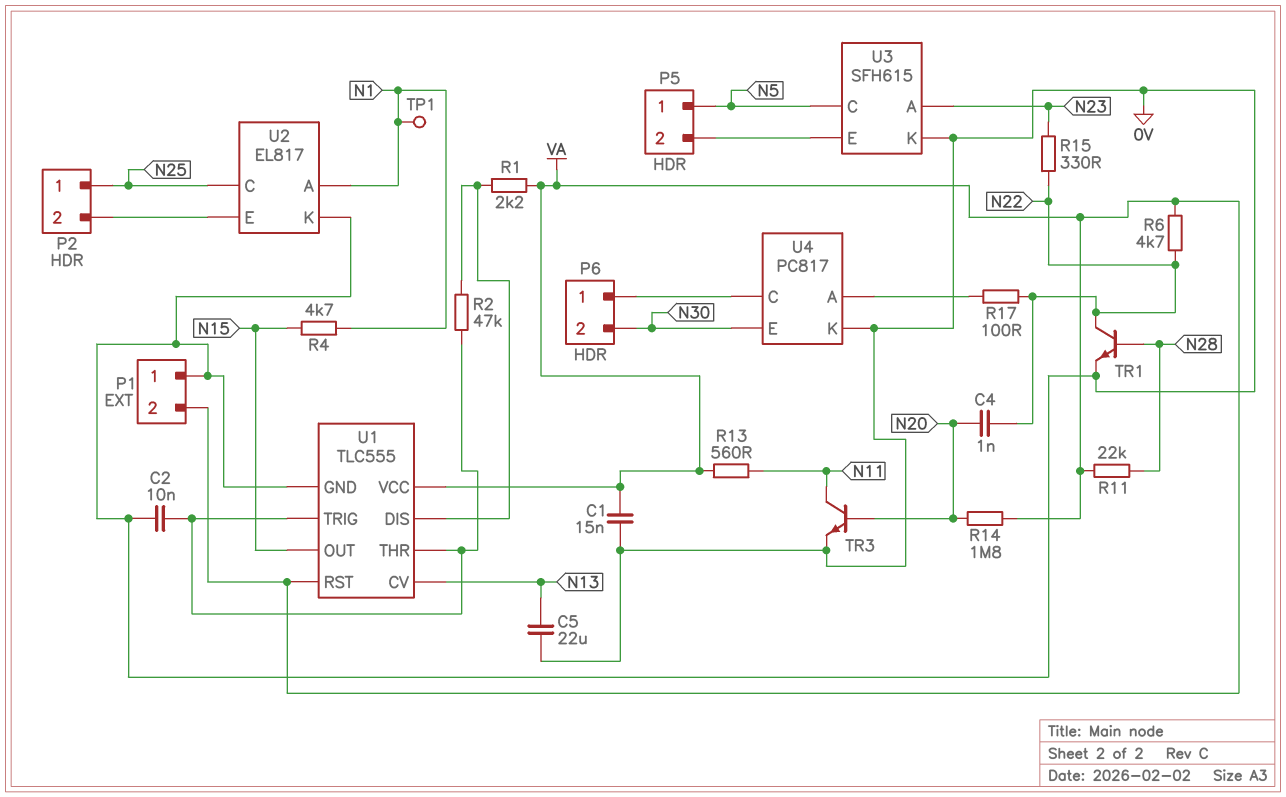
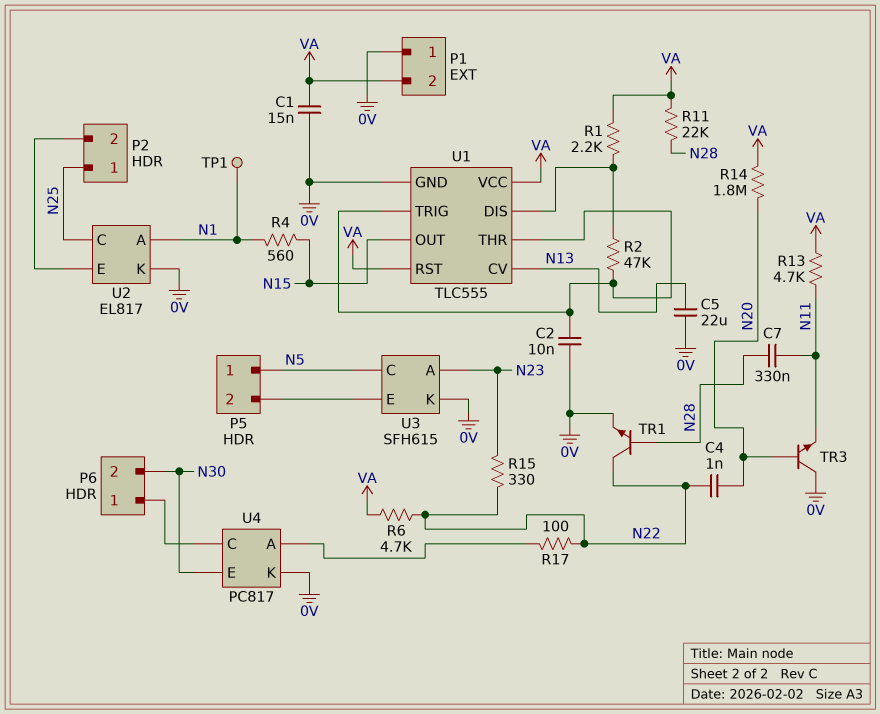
C7: none -> 330nF (N11, N28)
R4: 4.7k (N1, N15) -> 560 (N1, N15)
R13: 560 (N11, VA) -> 4.7k (N11, VA)
TR3: NPN (B N20, C N11, E 0V) -> NPN (B N20, C 0V, E N11)

